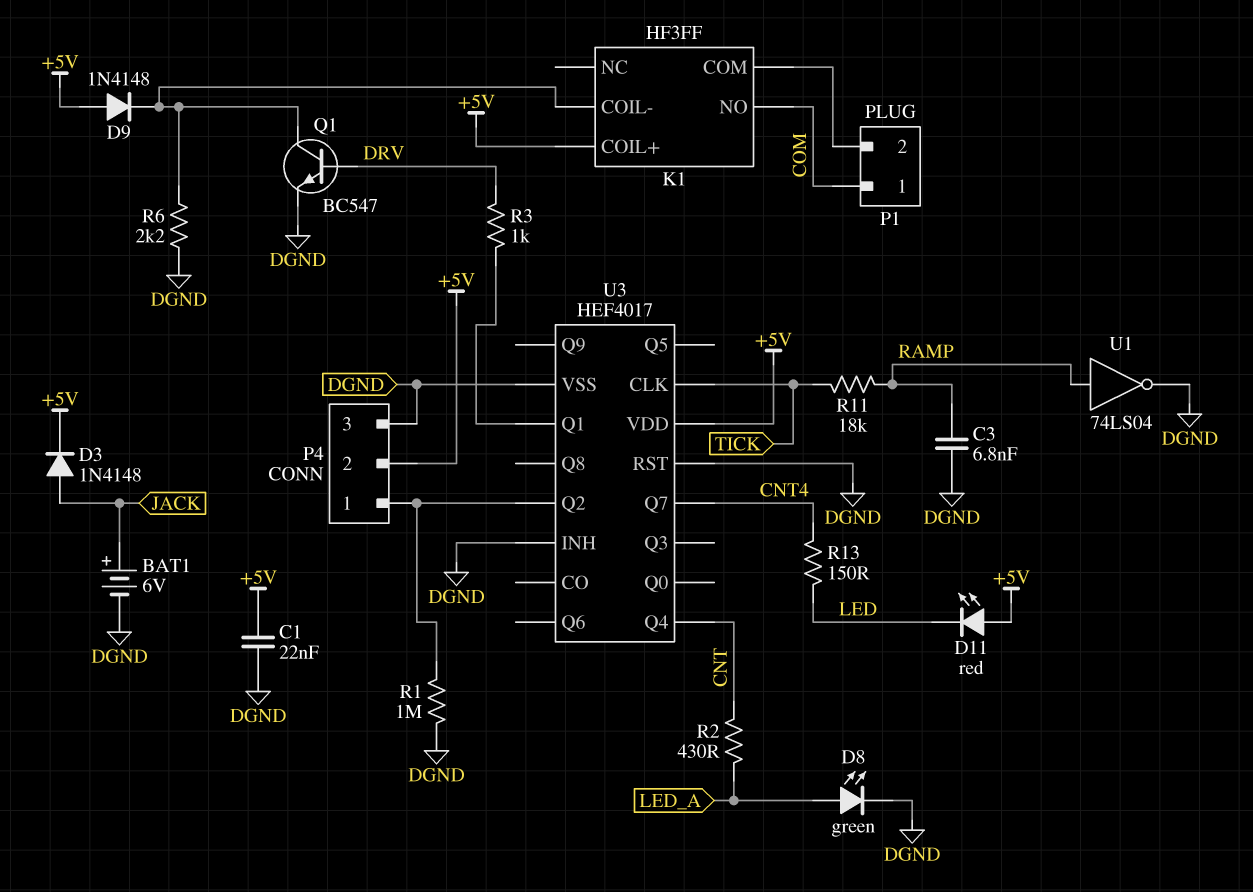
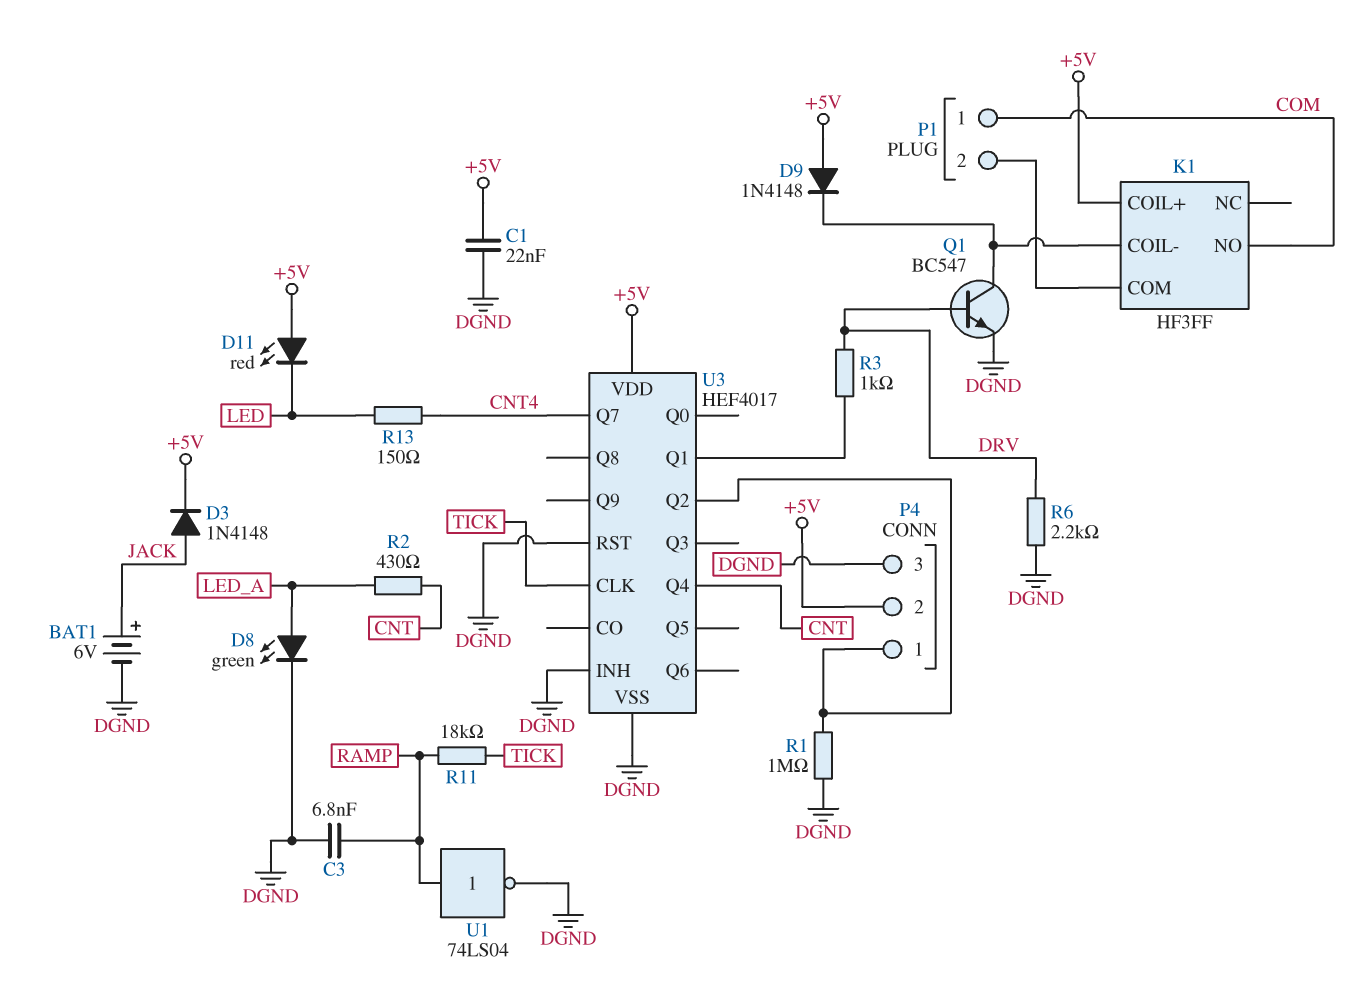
R6: 2.2k (DGND, K1/COIL-) -> 2.2k (DGND, DRV)

